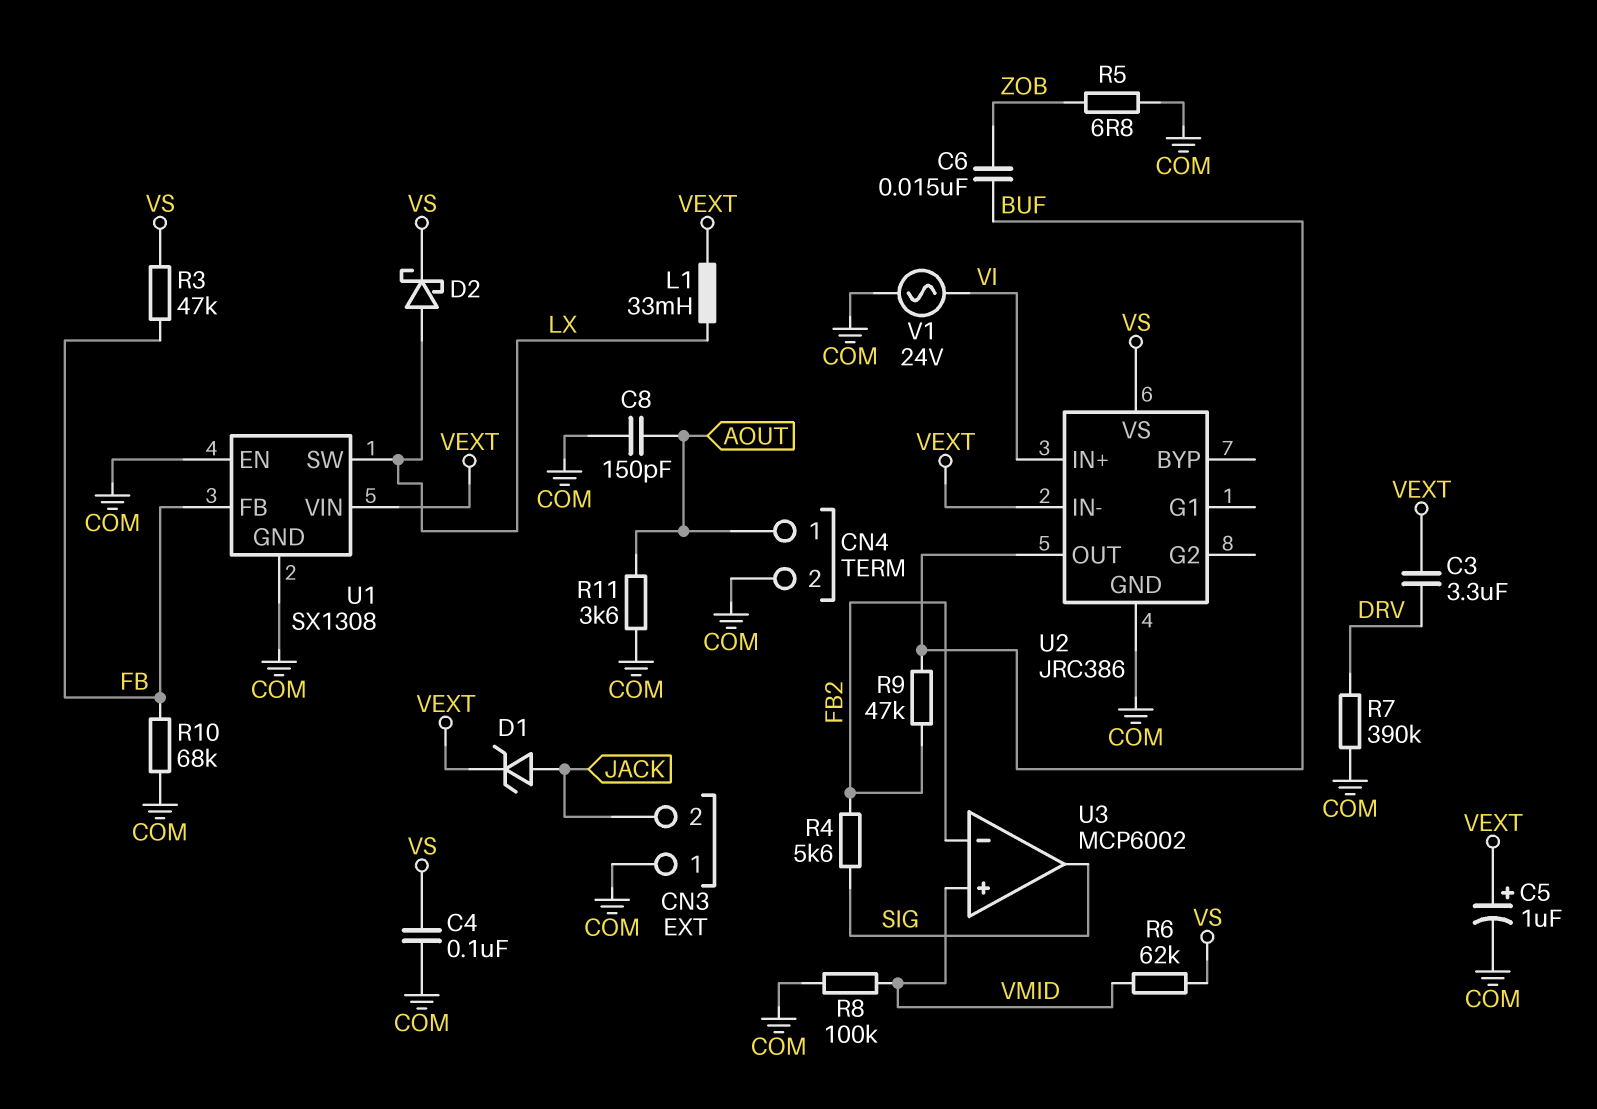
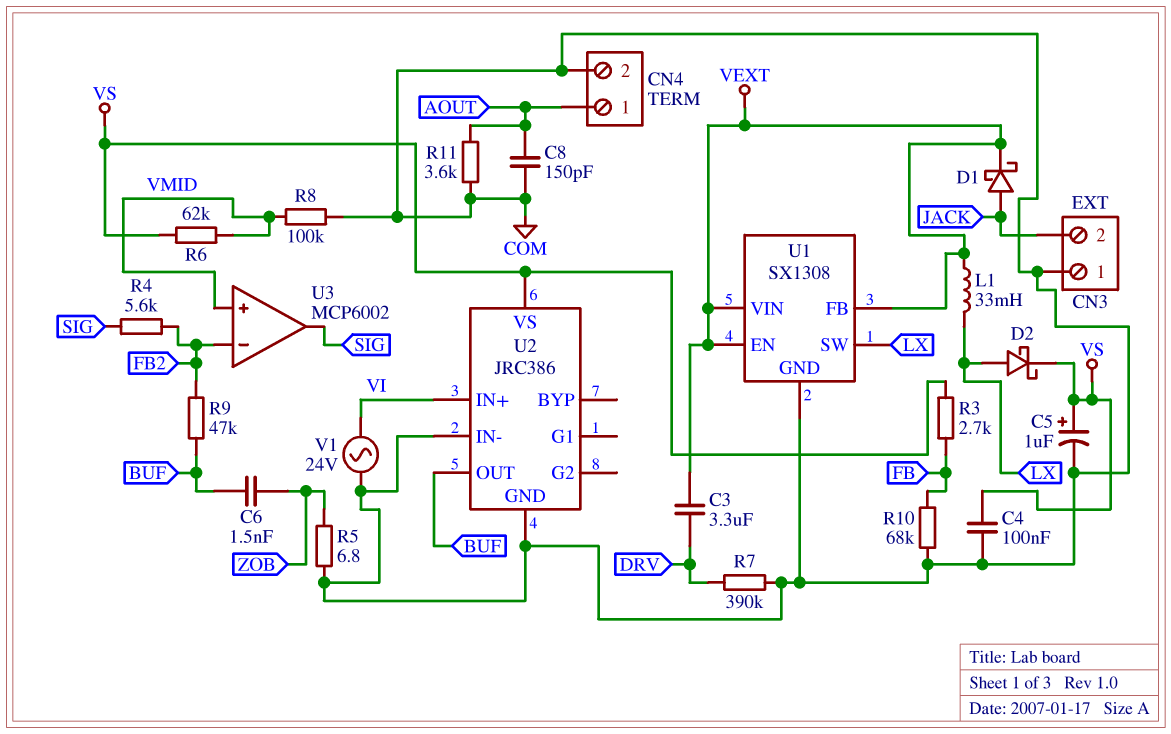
C5: 1uF (plus VEXT, minus COM) -> 1uF (plus VS, minus COM)
C6: 15nF (BUF, ZOB) -> 1.5nF (BUF, ZOB)
D1: zener (A JACK, K VEXT) -> schottky (A JACK, K VEXT)
R3: 47k (FB, VS) -> 2.7k (FB, VS)
U1 pin EN: COM -> VEXT
U1 pin FB: FB -> VEXT
U2 pin IN-: VEXT -> COM

